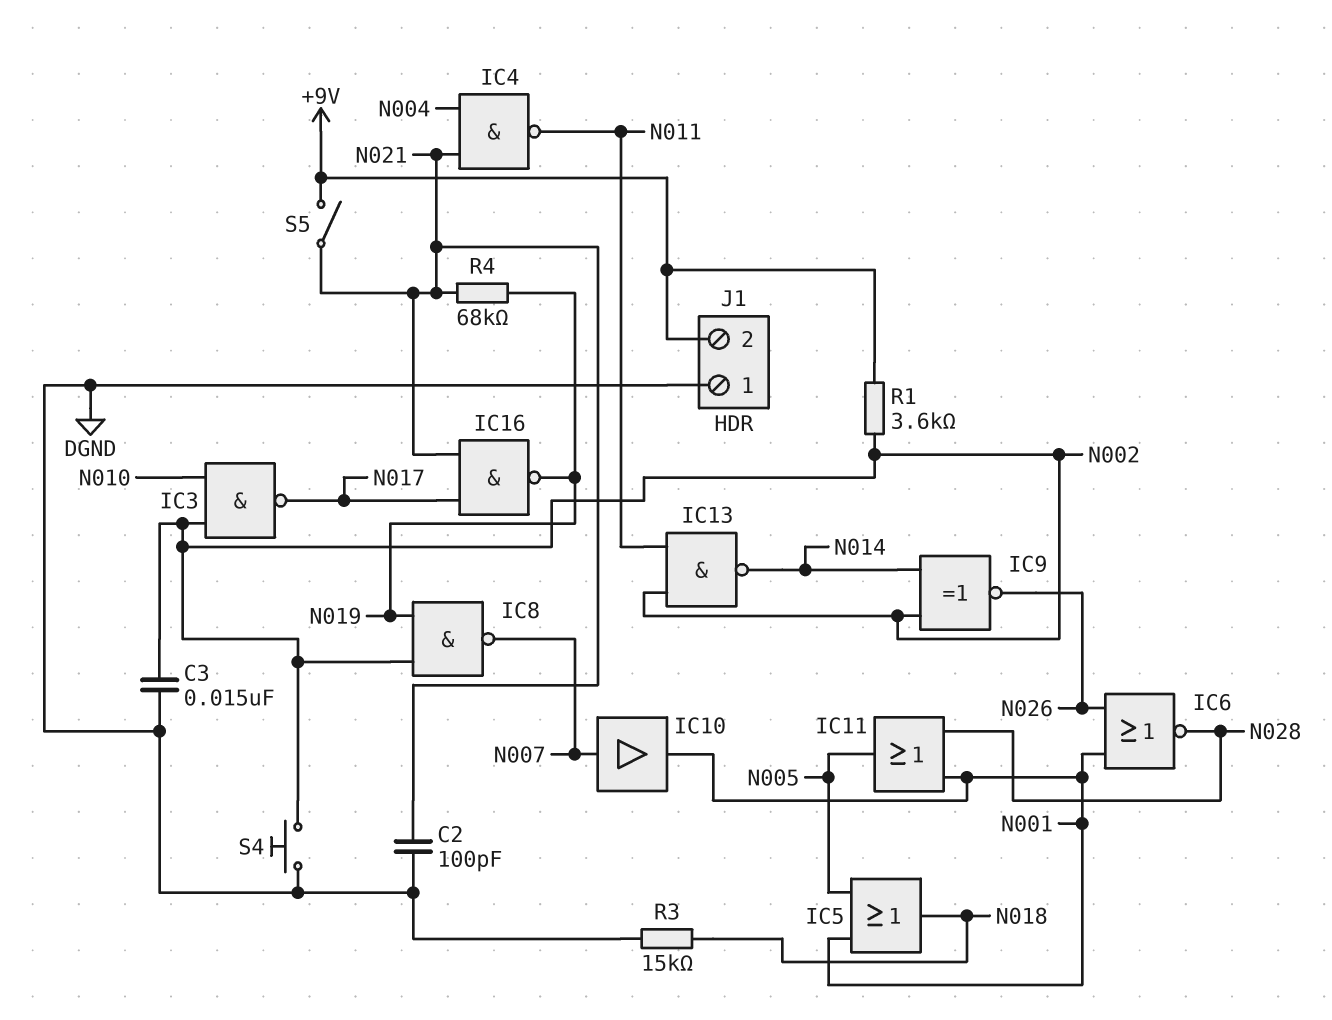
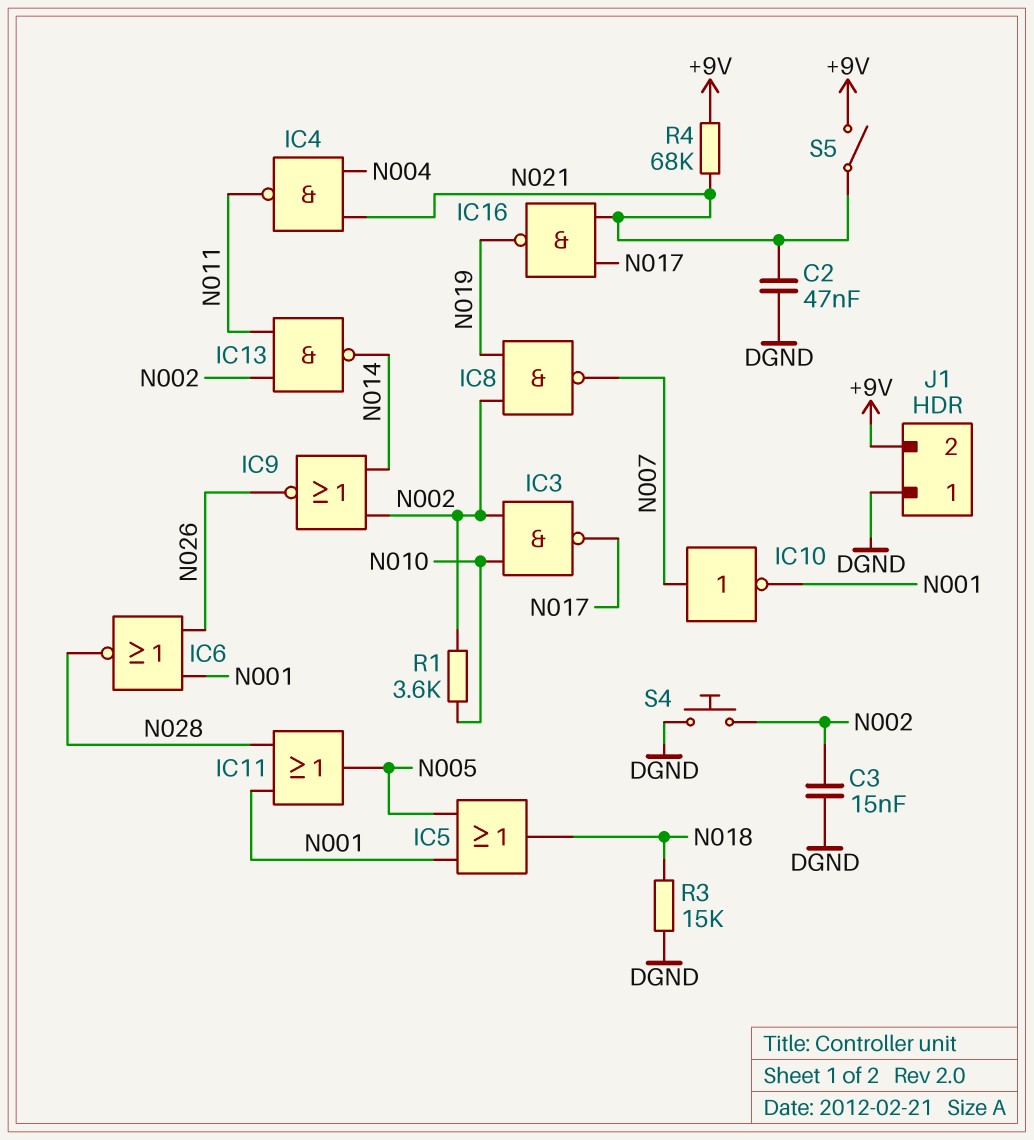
C2: 100pF (DGND, N021) -> 47nF (DGND, N021)
IC9: XNOR (in N002, in N014, out N026) -> NOR (in N002, in N014, out N026)
IC10: buffer (in N007, out N001) -> NOT (in N007, out N001)
R1: 3.6k (+9V, N002) -> 3.6k (N002, N010)
R4: 68k (N019, N021) -> 68k (+9V, N021)

